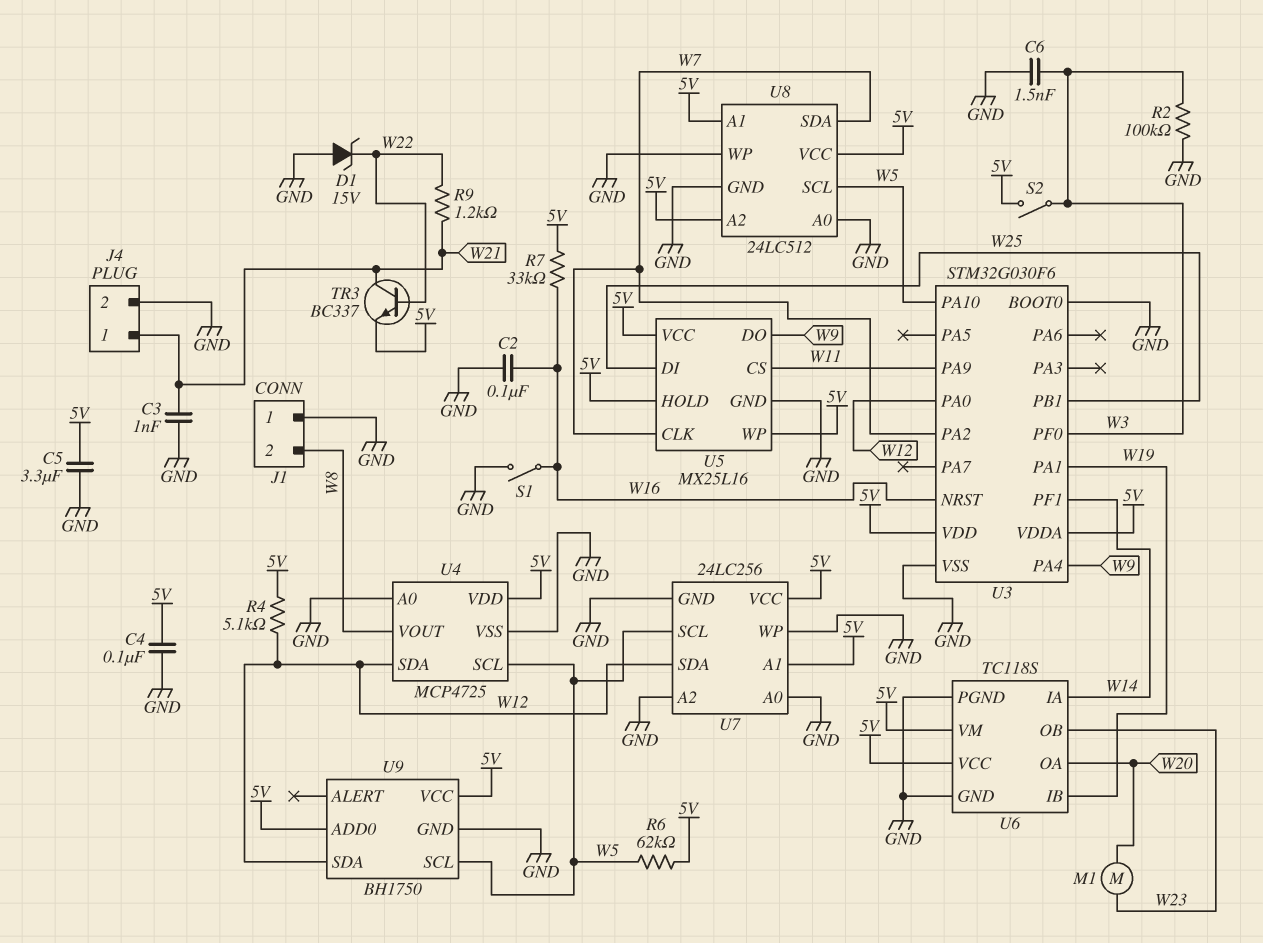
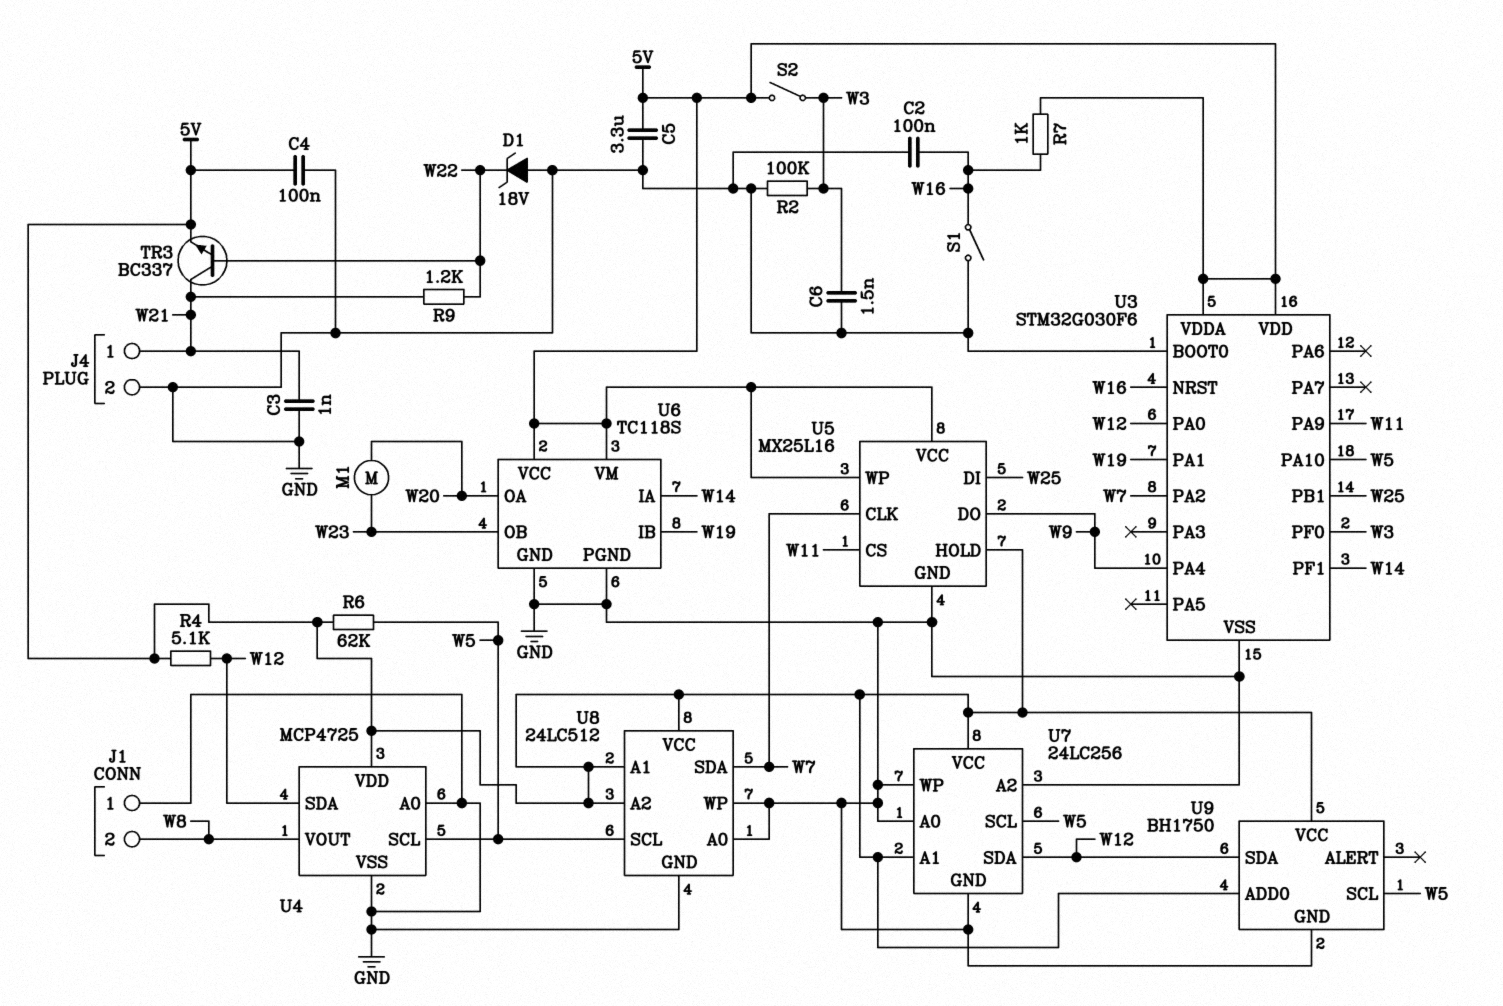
D1: zener 15V (A GND, K W22) -> zener 18V (A GND, K W22)
R7: 33k (5V, W16) -> 1k (5V, W16)

